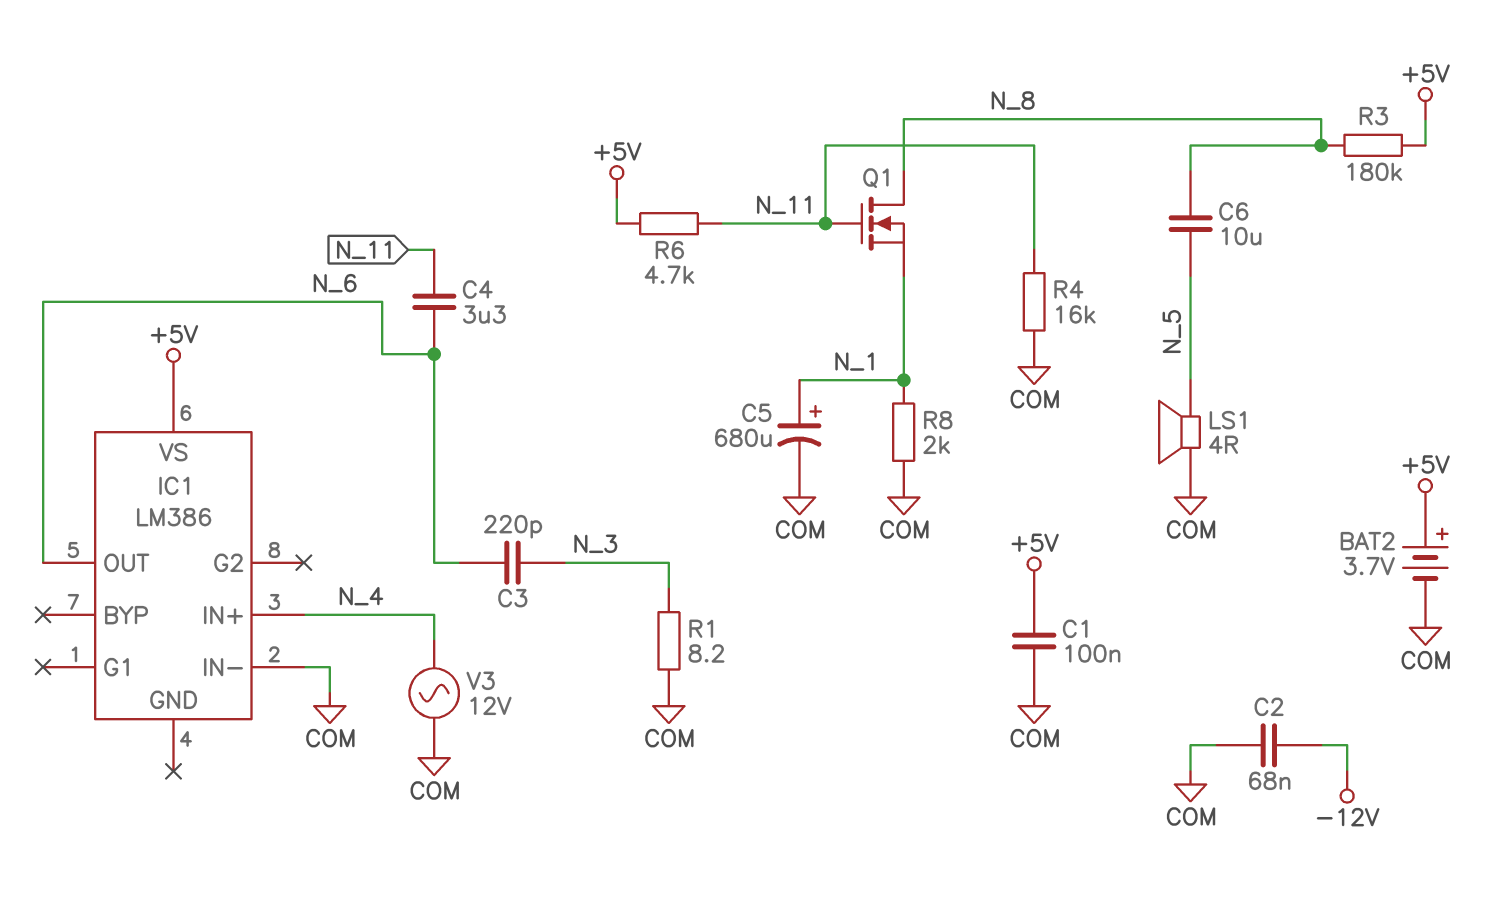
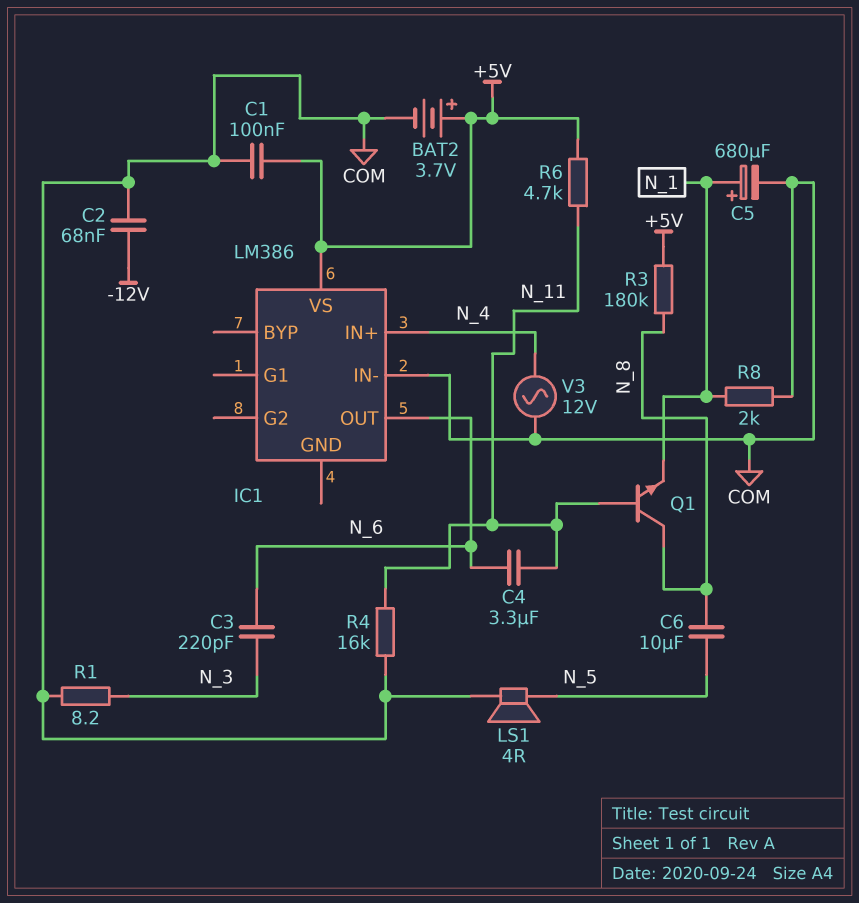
Q1: NMOS (G N_11, D N_8, S N_1) -> NPN (B N_11, C N_8, E N_1)

